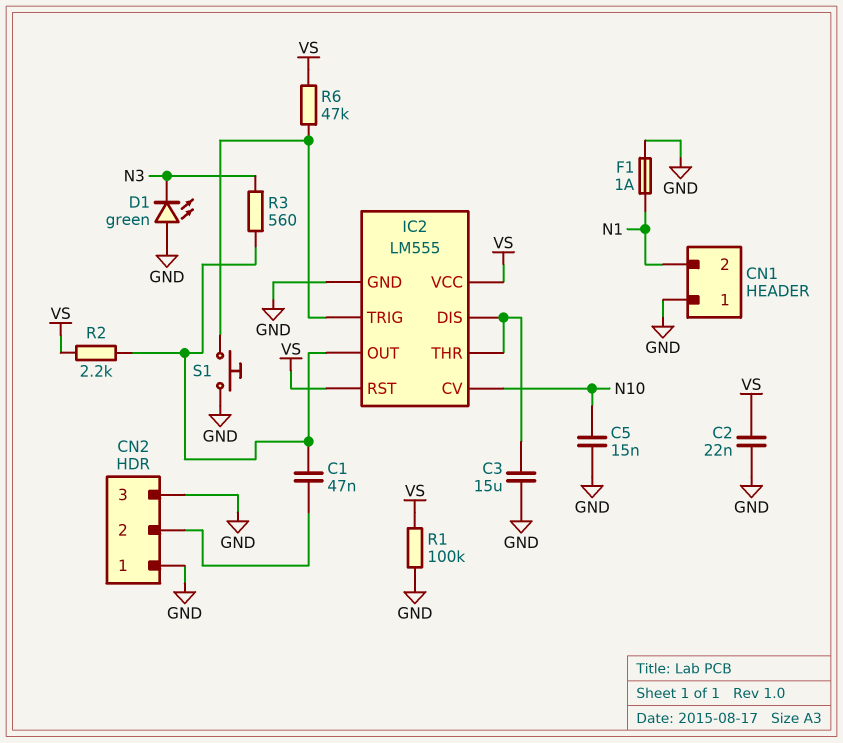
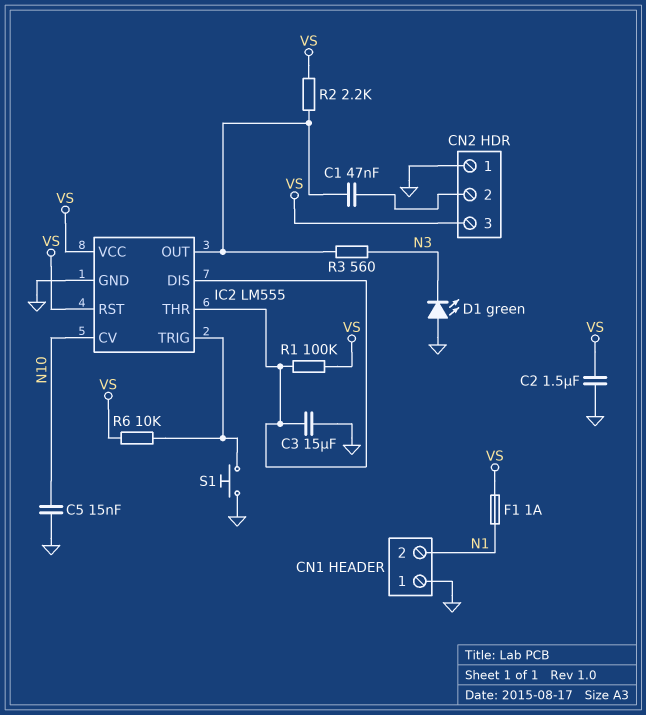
C2: 22nF (GND, VS) -> 1.5uF (GND, VS)
CN2 pin 3: GND -> VS
F1: 1A (GND, N1) -> 1A (N1, VS)
R1: 100k (GND, VS) -> 100k (IC2/DIS, VS)
R6: 47k (IC2/TRIG, VS) -> 10k (IC2/TRIG, VS)

